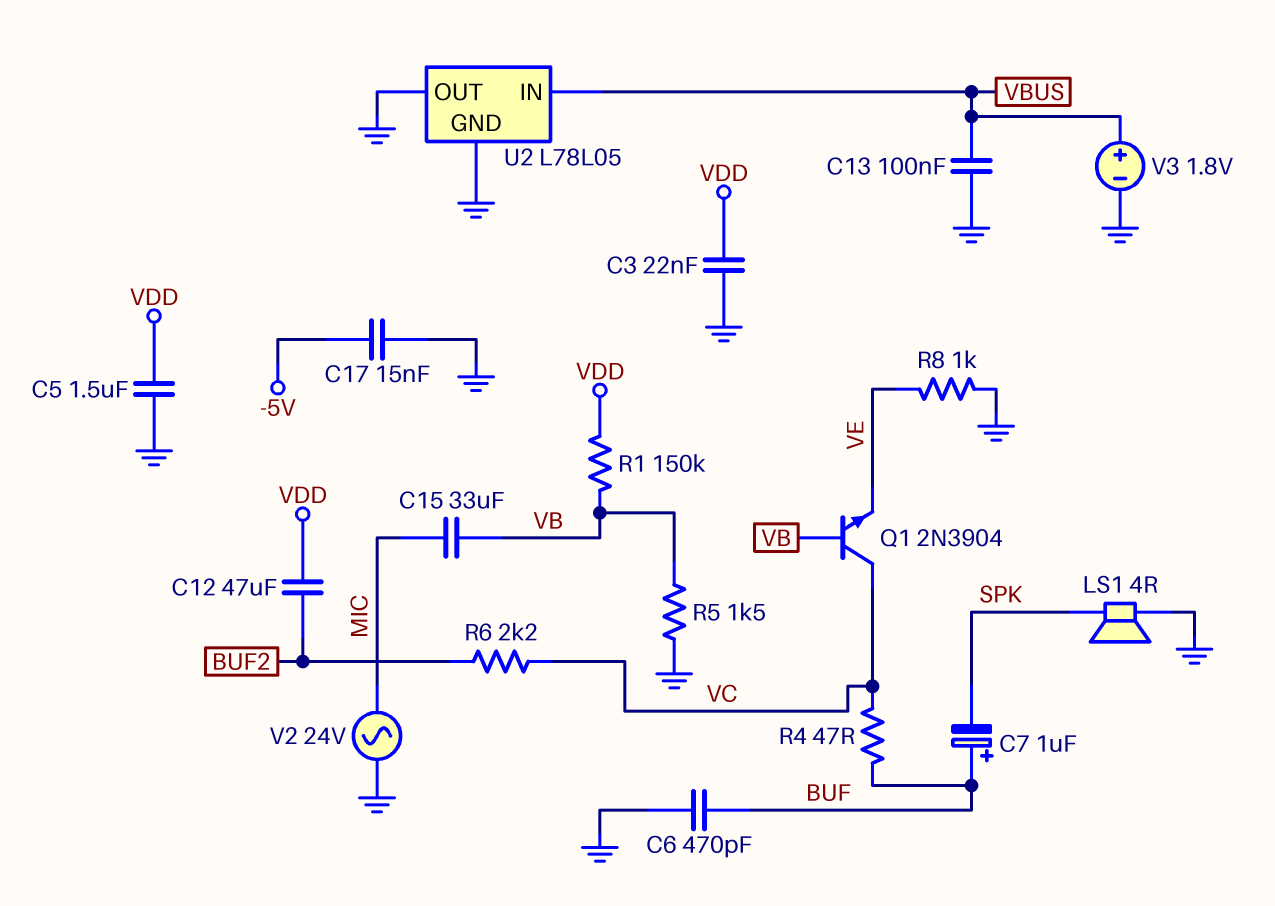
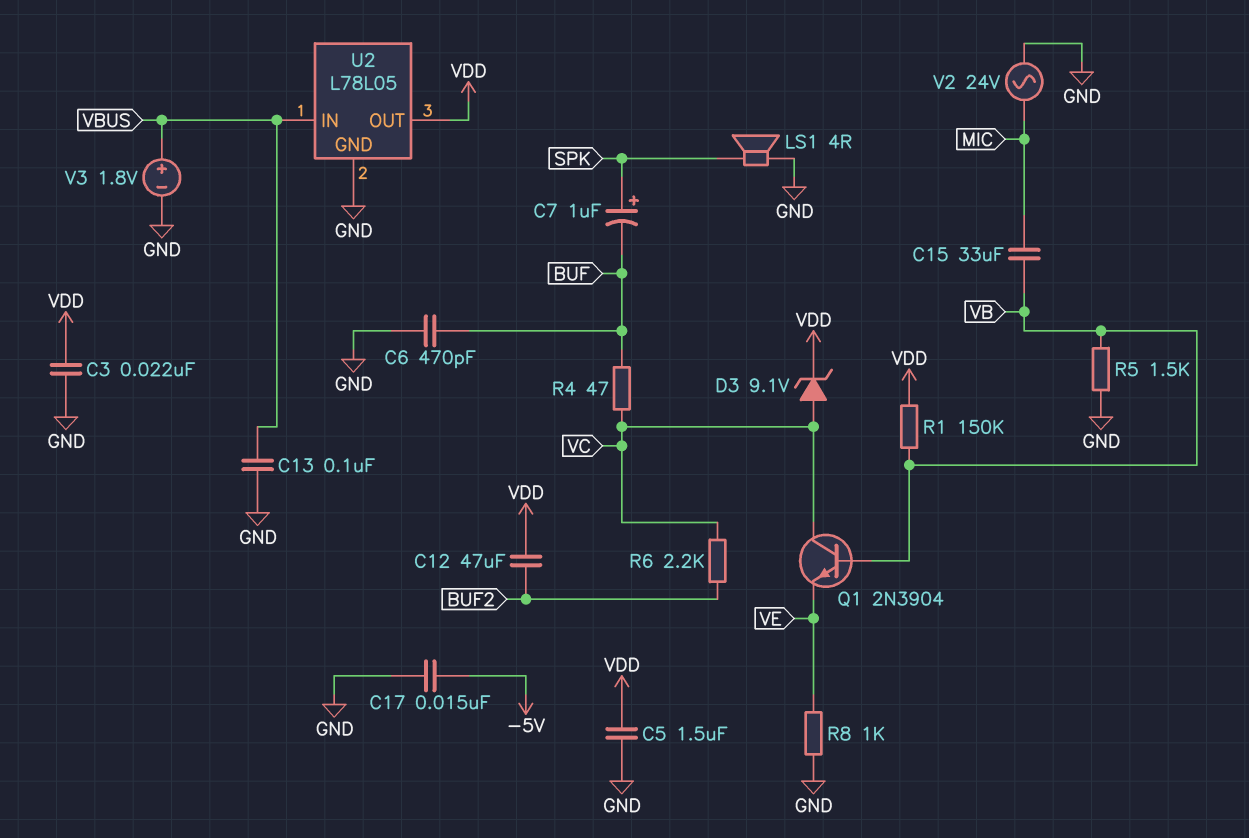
C7: 1uF (plus BUF, minus SPK) -> 1uF (plus SPK, minus BUF)
D3: none -> zener 9.1V (A VC, K VDD)
U2 pin OUT: GND -> VDD

